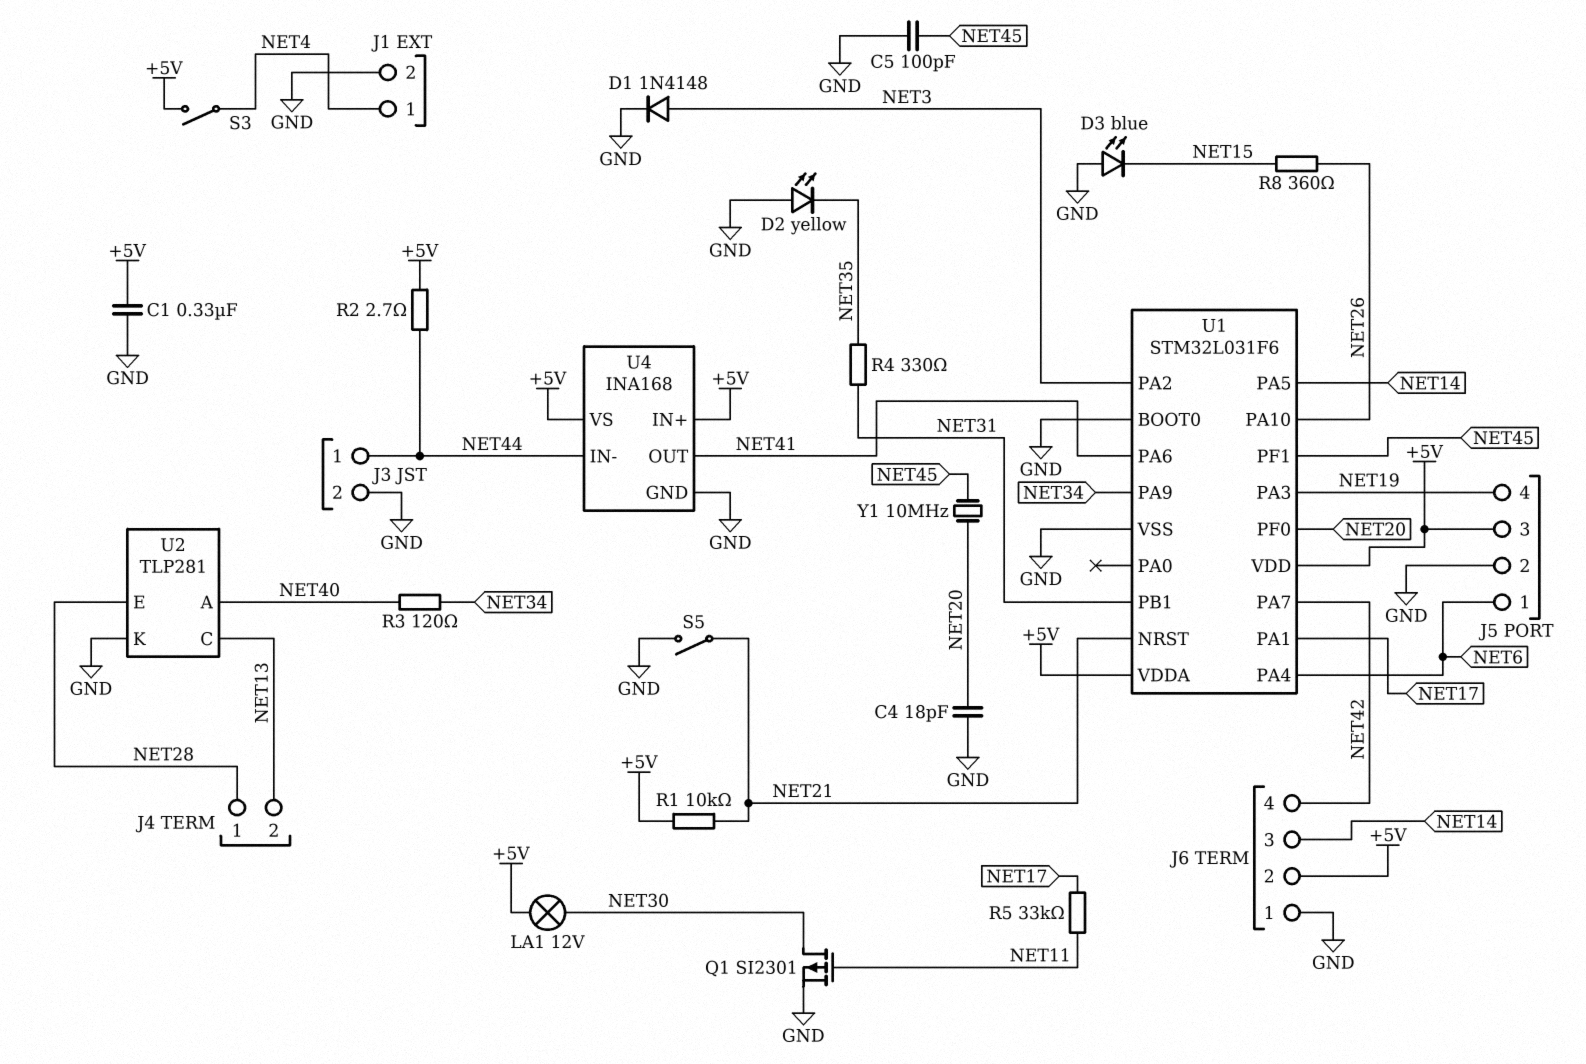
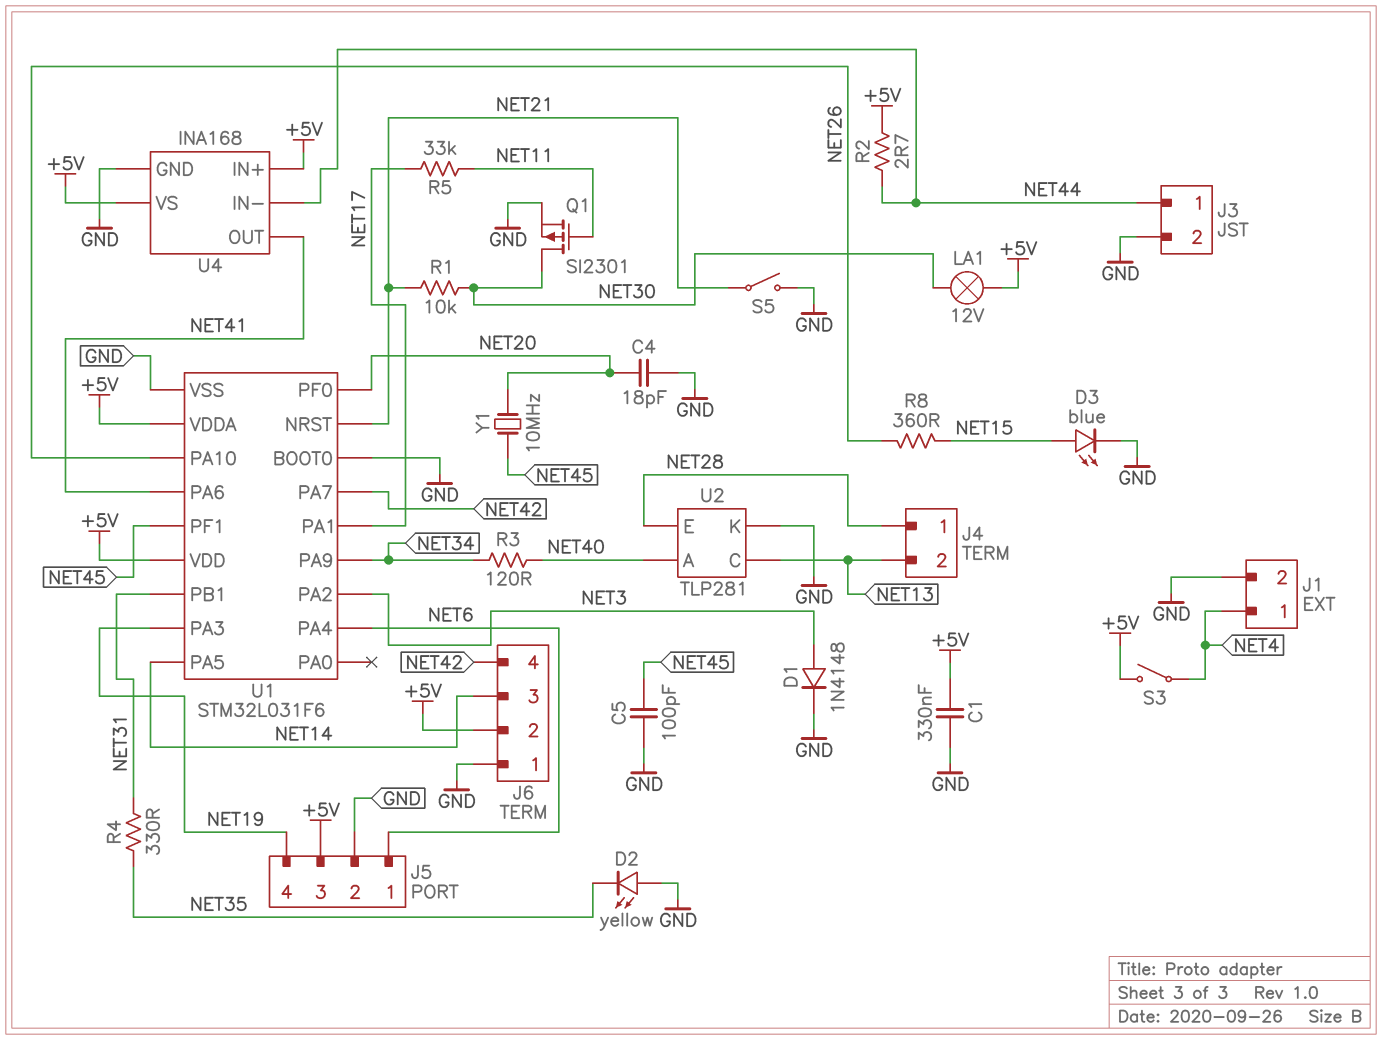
D3: LED blue (A GND, K NET15) -> LED blue (A NET15, K GND)
R1: 10k (+5V, NET21) -> 10k (NET21, NET30)

